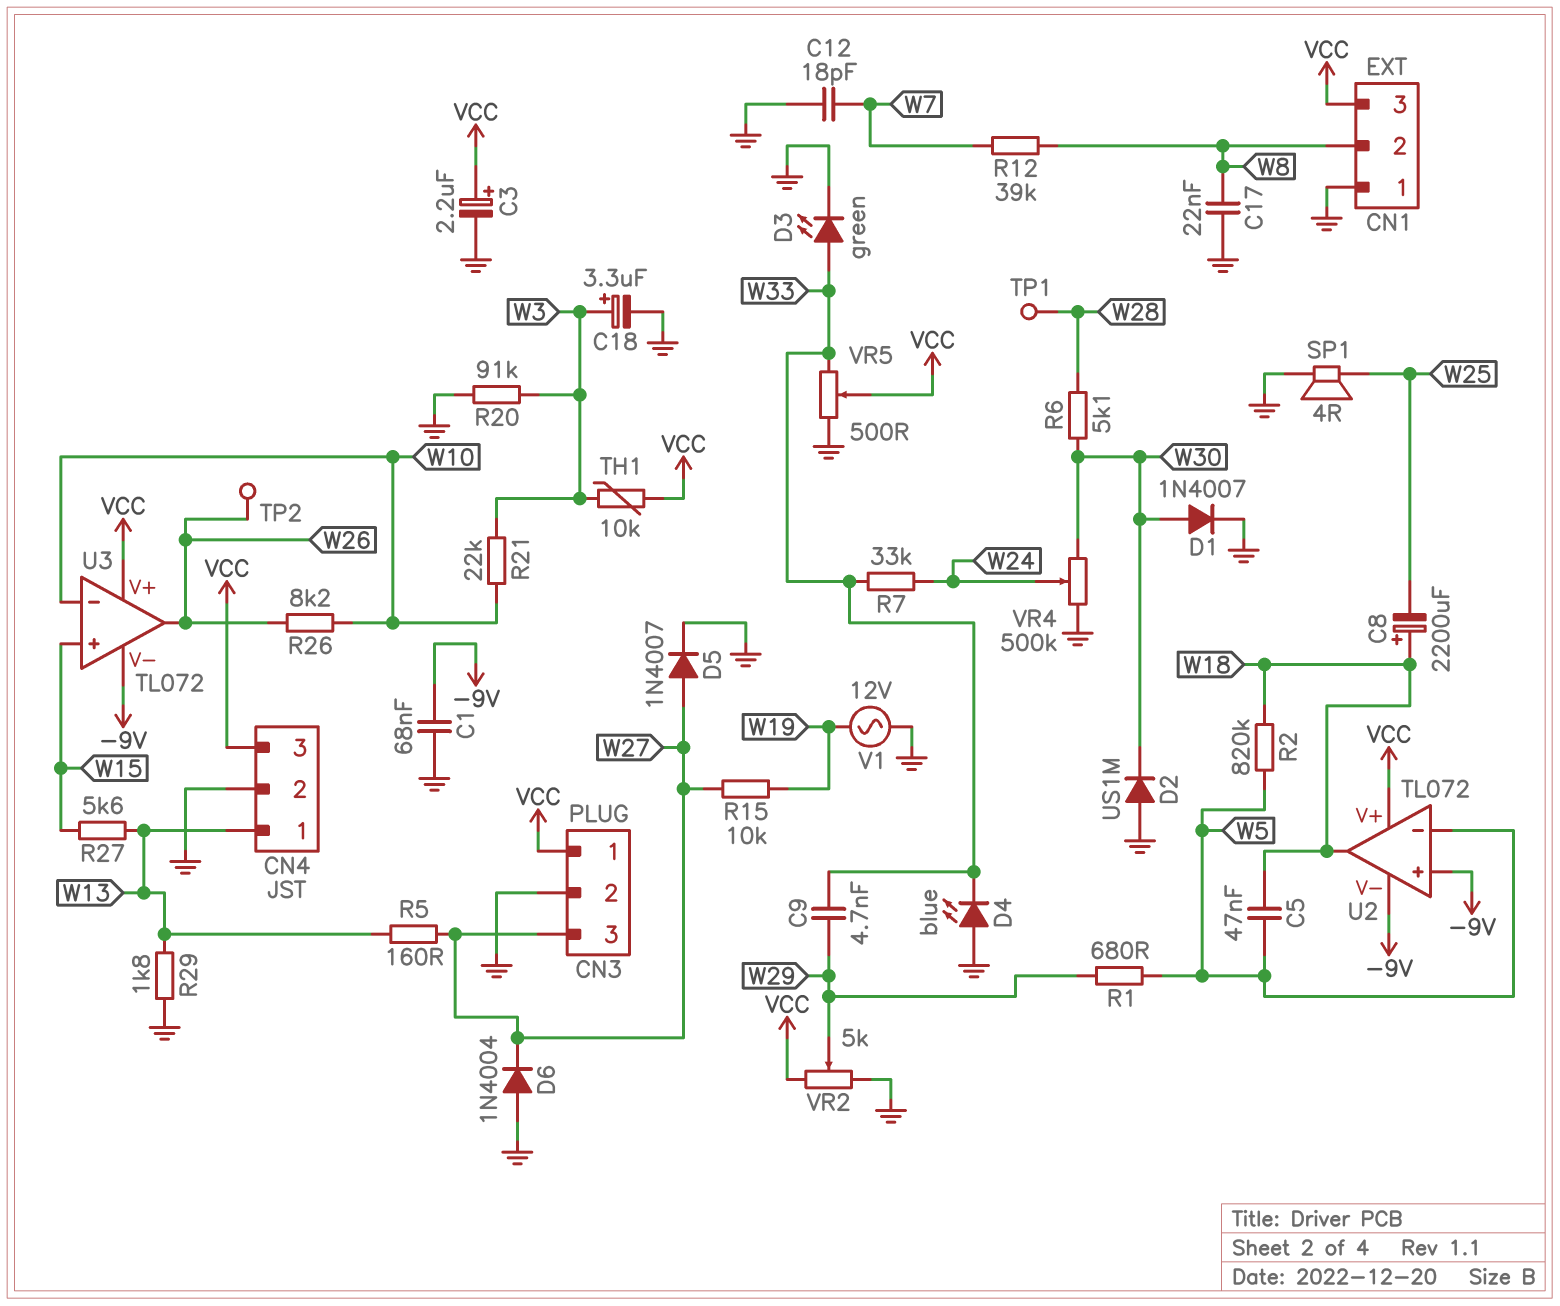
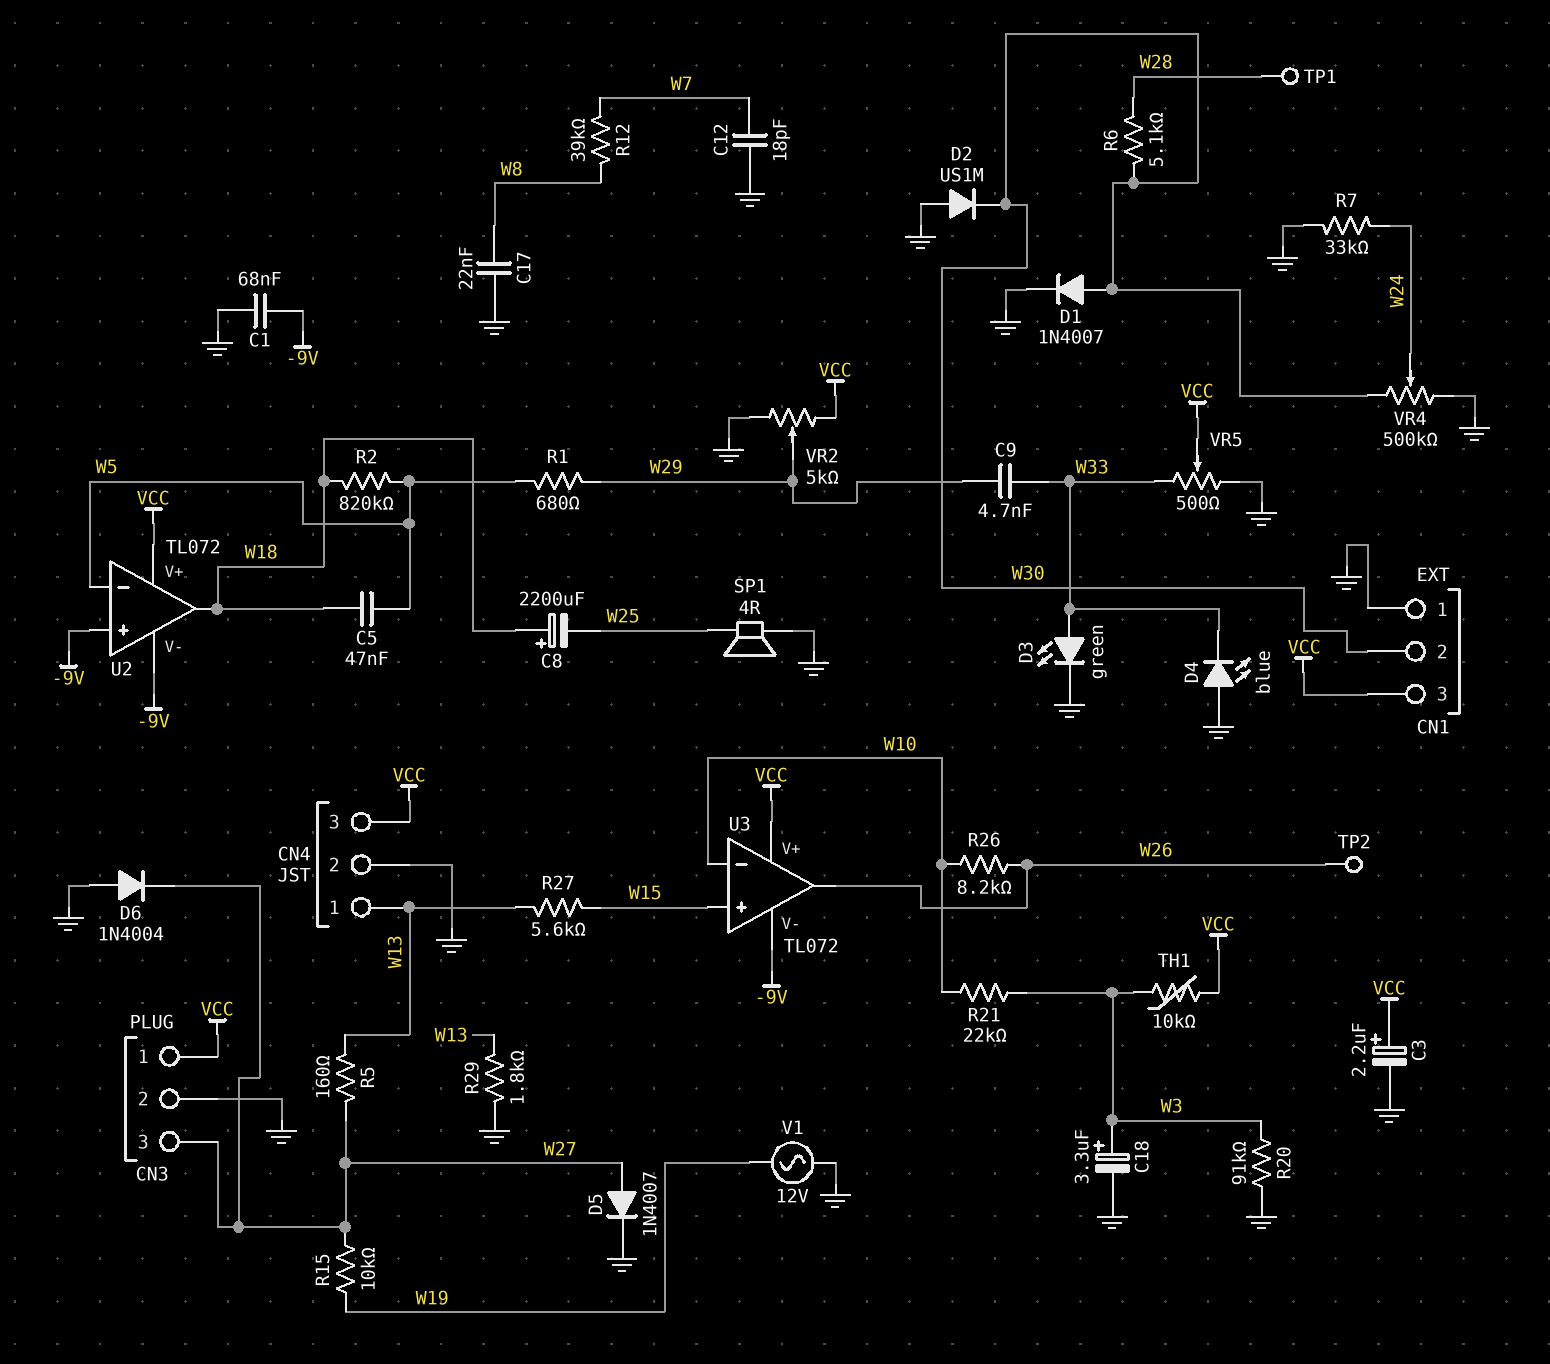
CN1 pin 2: W8 -> W30
R7: 33k (W24, W33) -> 33k (GND, W24)

